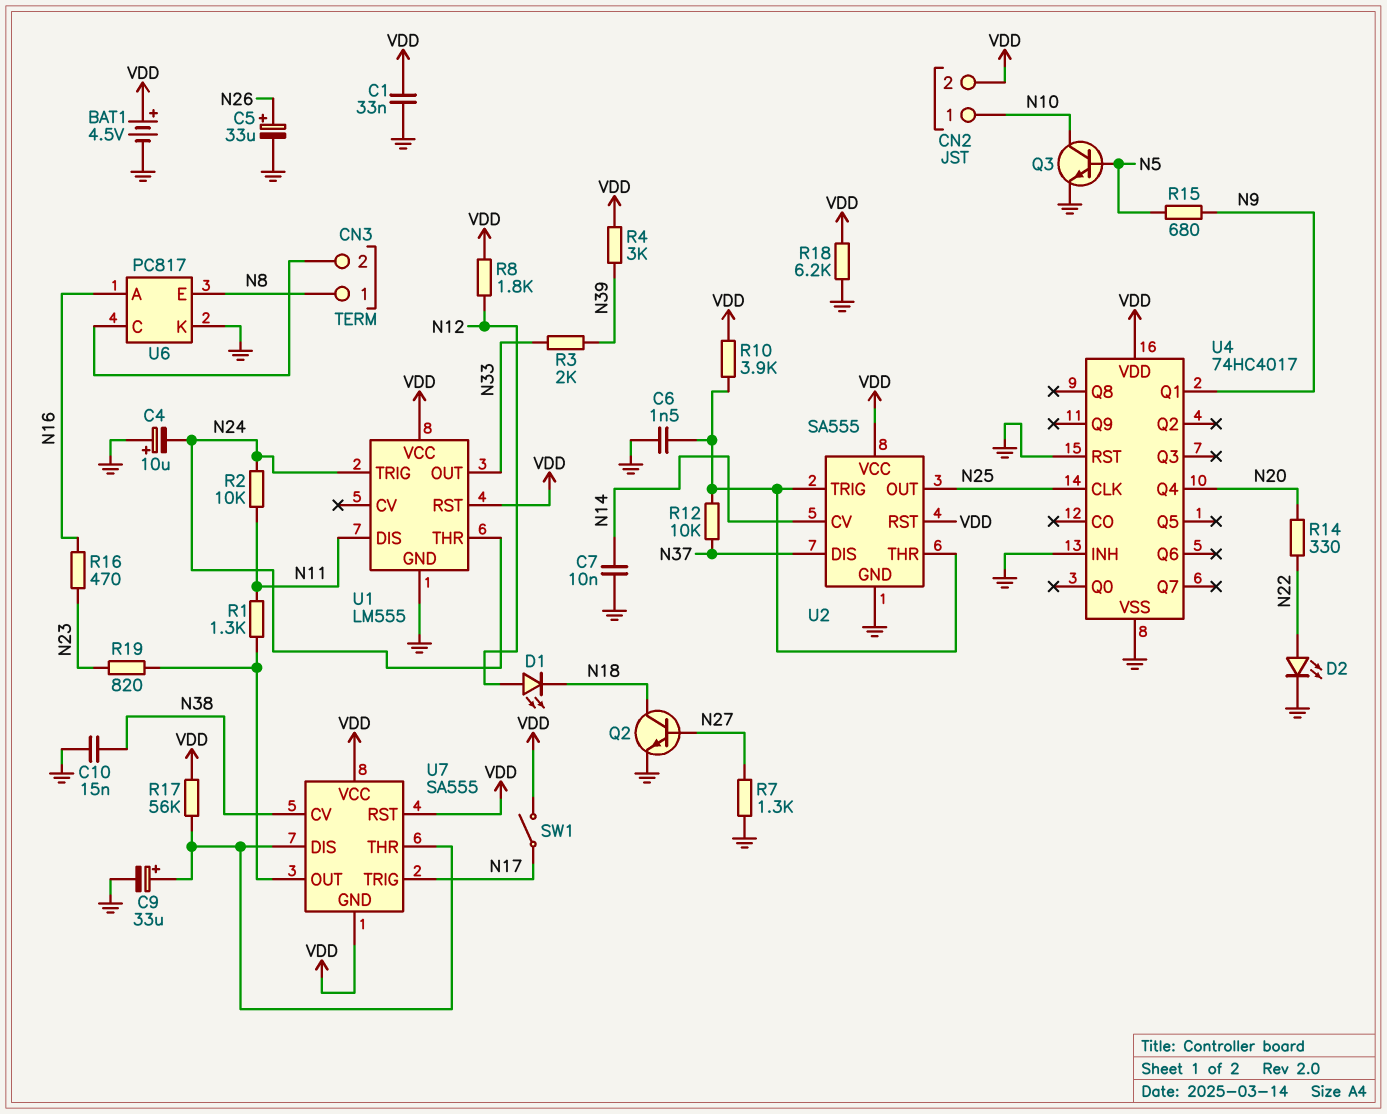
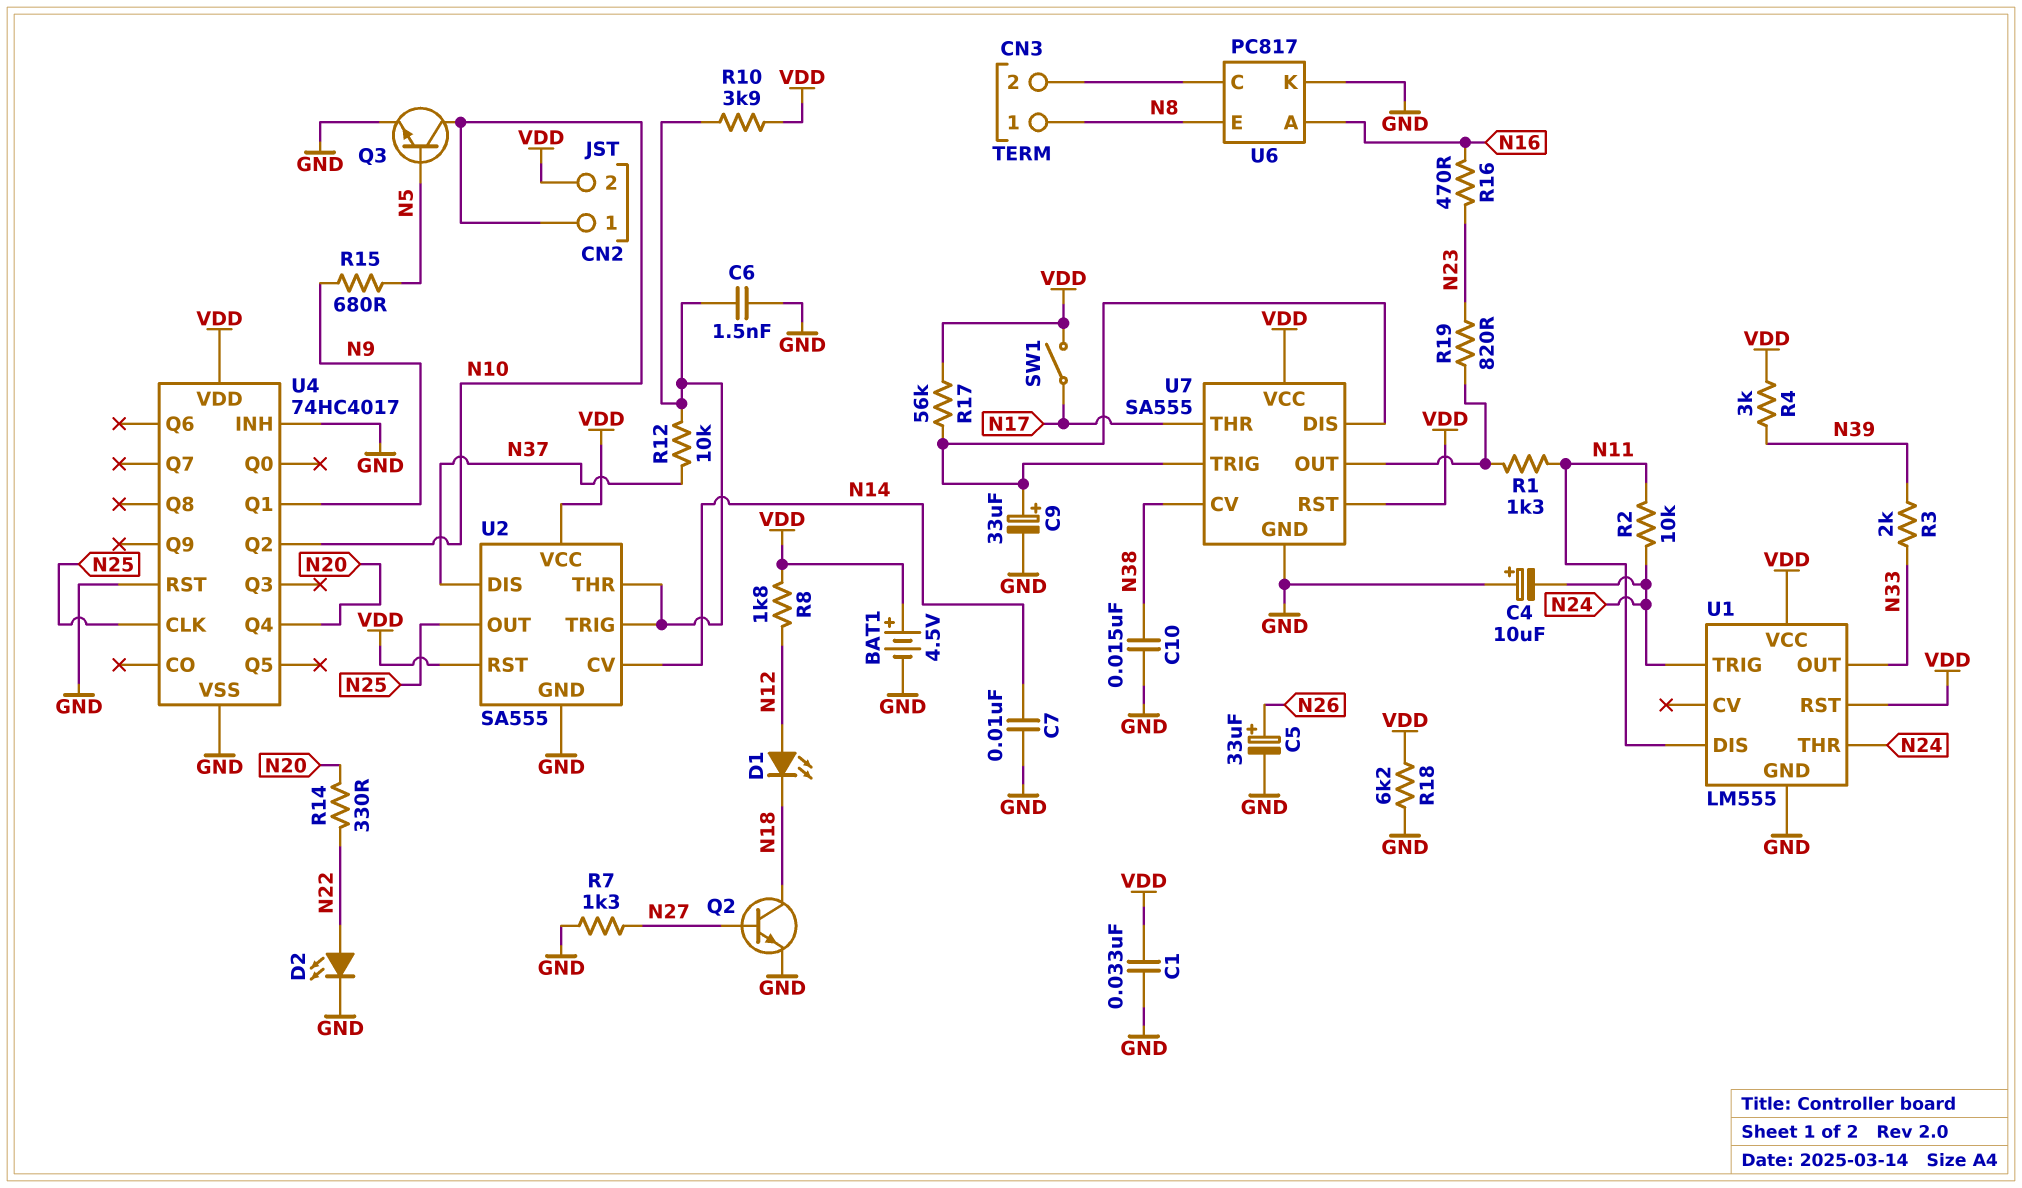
U4 pin Q2: none -> N10
U7 pin GND: VDD -> GND
U7 pin THR: U7/DIS -> N17
U7 pin TRIG: N17 -> U7/DIS

